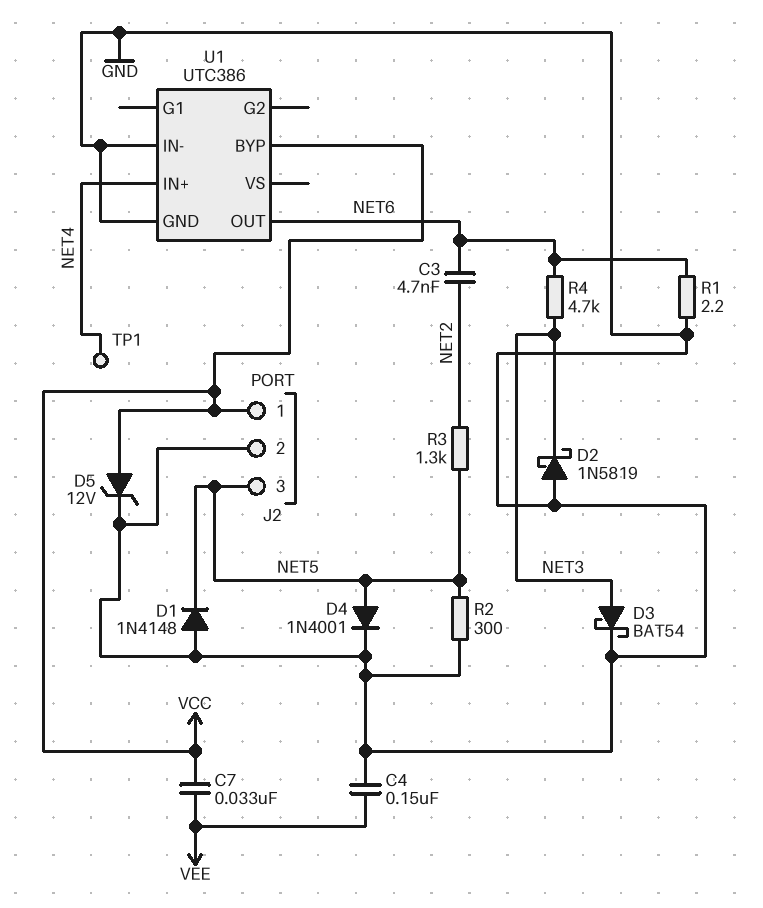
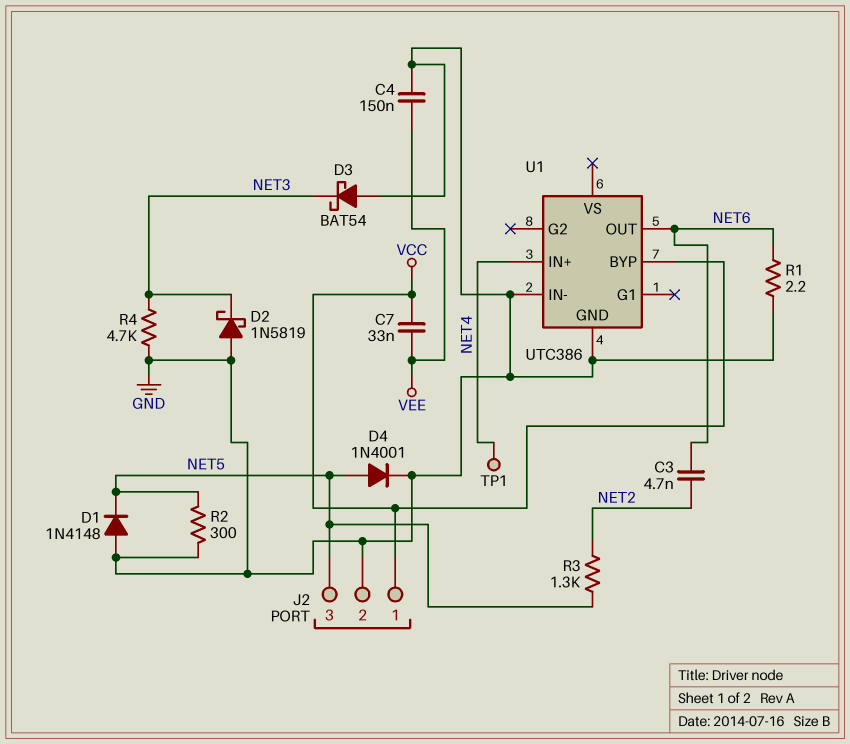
D3: schottky BAT54 (A NET3, K GND) -> schottky BAT54 (A GND, K NET3)
D5: zener 12V (A VCC, K GND) -> none
R4: 4.7k (NET3, NET6) -> 4.7k (GND, NET3)

